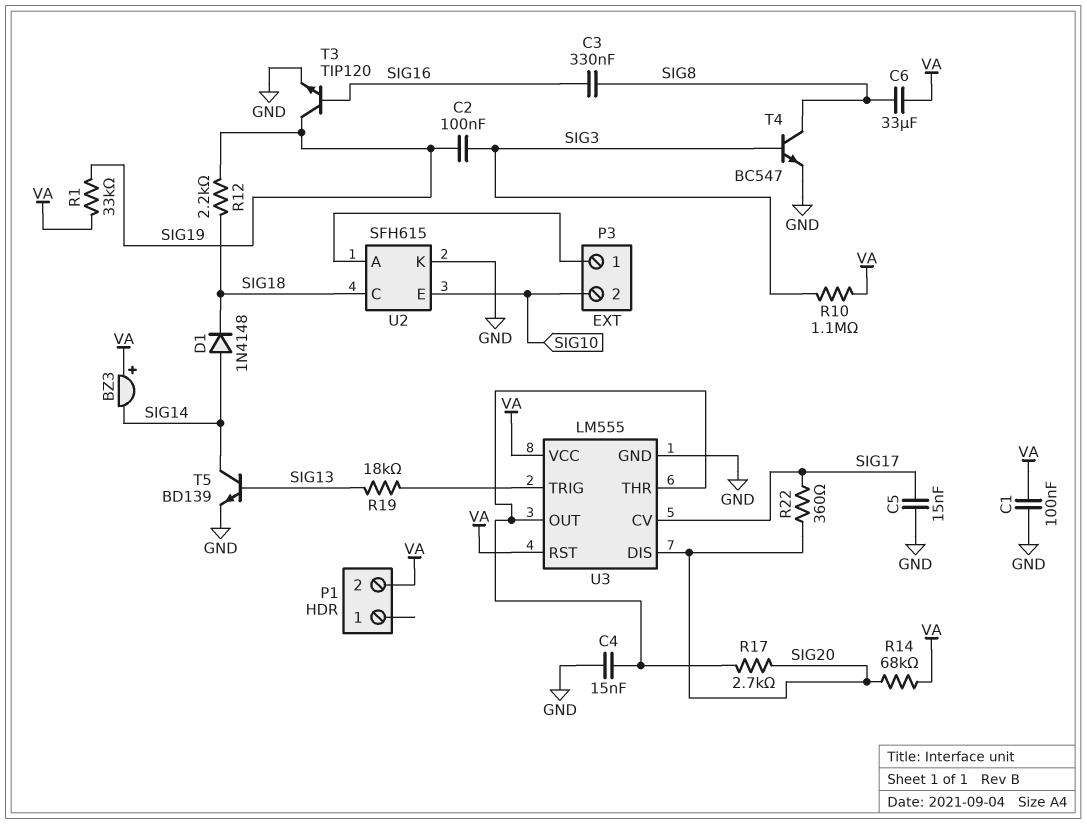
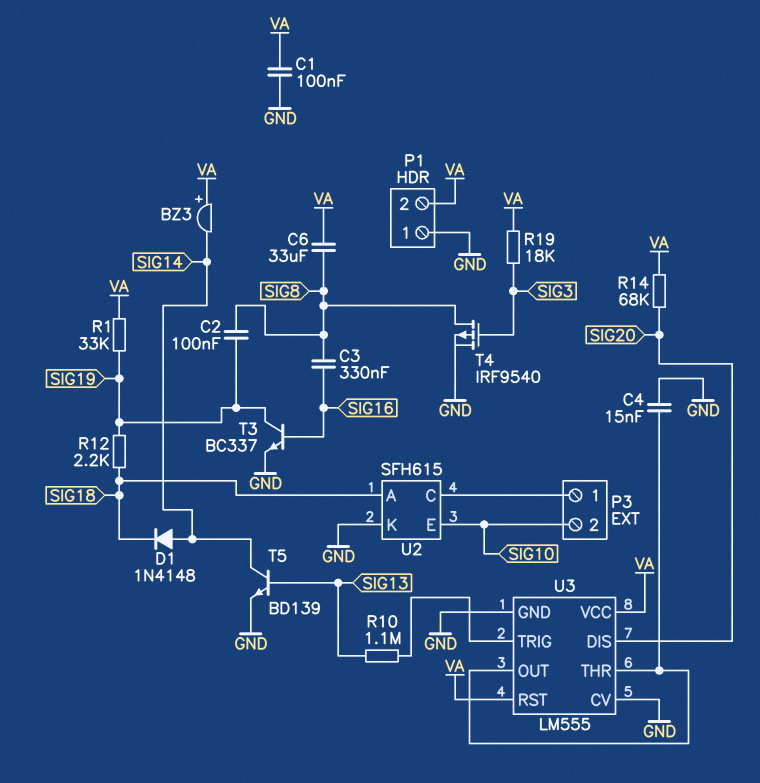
C2: 100nF (SIG3, SIG19) -> 100nF (SIG8, SIG19)
C5: 15nF (GND, SIG17) -> none
P1 pin 1: none -> GND
R10: 1.1M (SIG3, VA) -> 1.1M (SIG13, U3/TRIG)
R17: 2.7k (SIG20, U3/OUT) -> none
R19: 18k (SIG13, U3/TRIG) -> 18k (SIG3, VA)
R22: 360 (SIG17, SIG20) -> none
T3: NPN TIP120 (B SIG16, C SIG19, E GND) -> NPN BC337 (B SIG16, C SIG19, E GND)
T4: NPN BC547 (B SIG3, C SIG8, E GND) -> PMOS IRF9540 (G SIG3, D SIG8, S GND)
U2 pin A: P3/1 -> SIG18
U2 pin C: SIG18 -> P3/1
U3 pin CV: SIG17 -> GND

